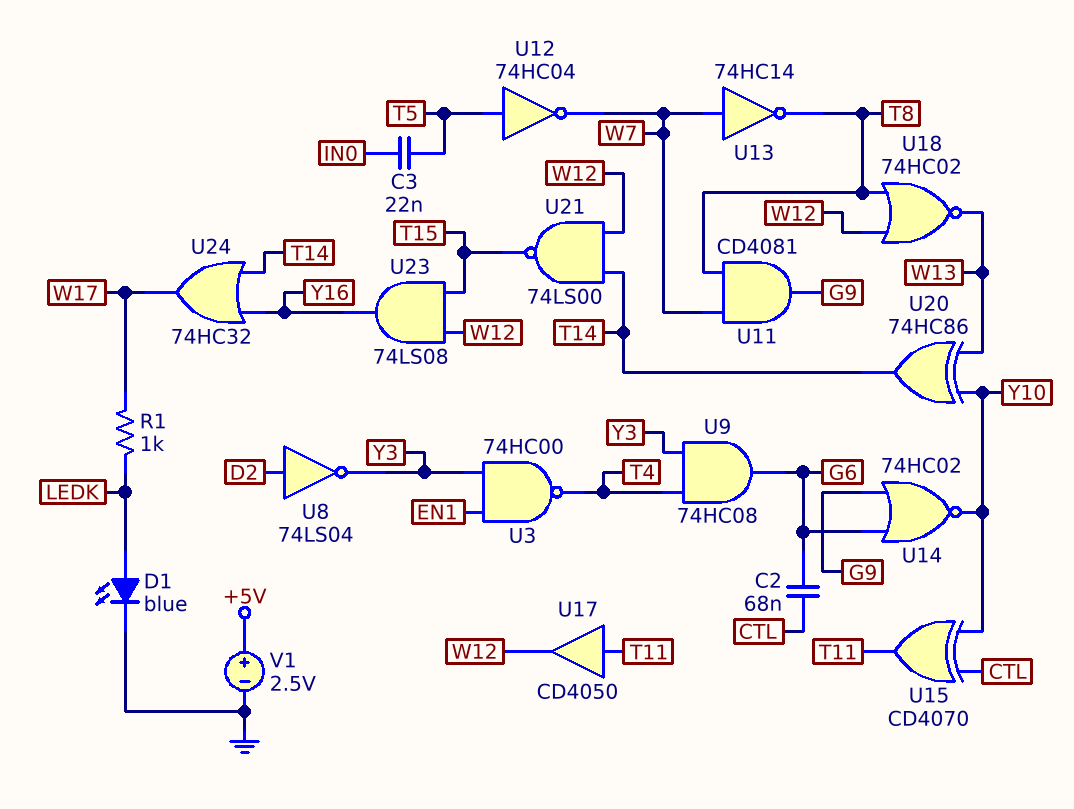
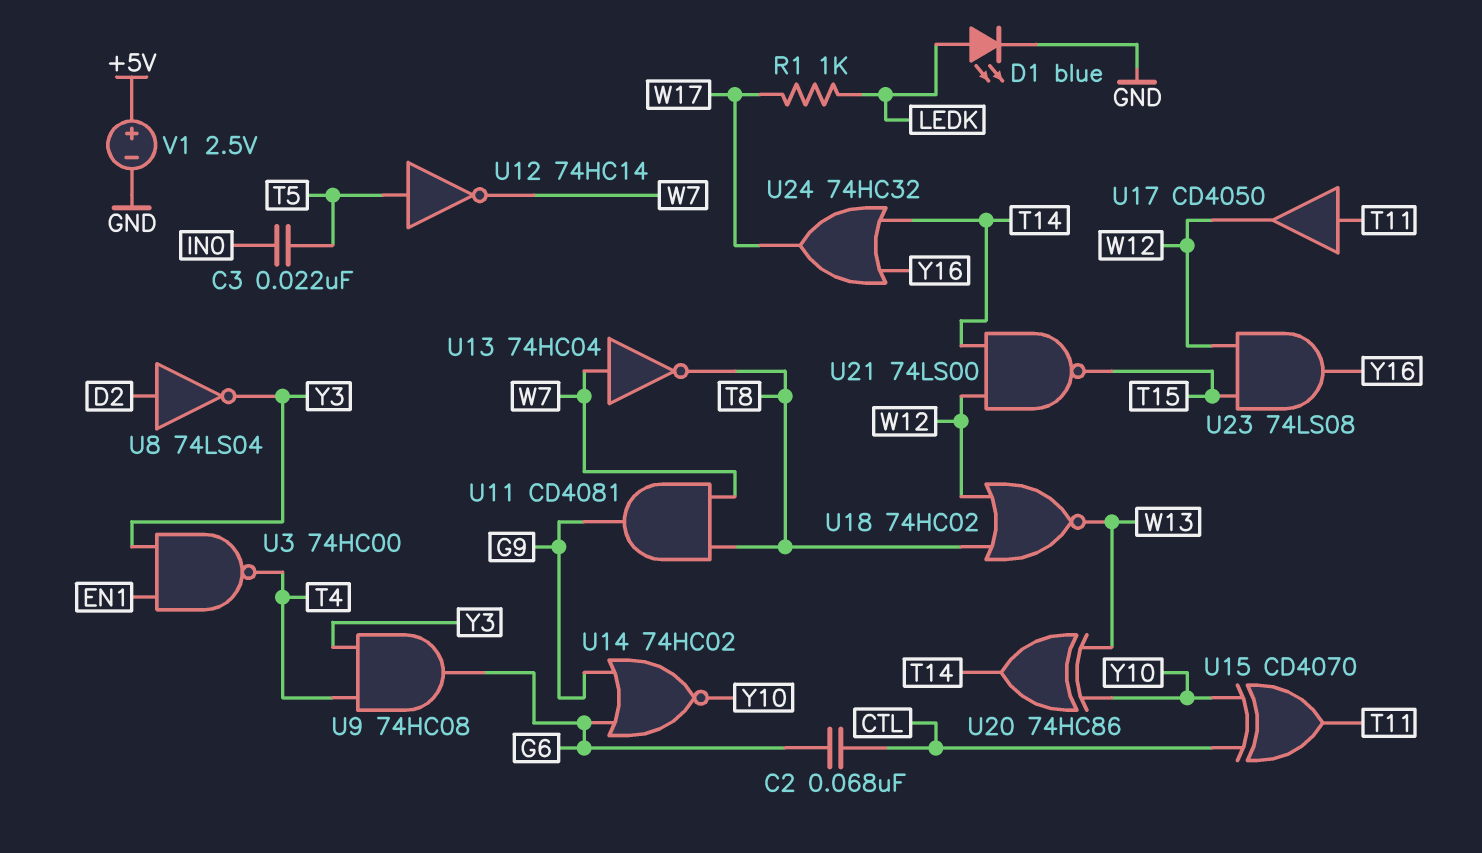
U12: NOT 74HC04 (in T5, out W7) -> NOT 74HC14 (in T5, out W7)
U13: NOT 74HC14 (in W7, out T8) -> NOT 74HC04 (in W7, out T8)

